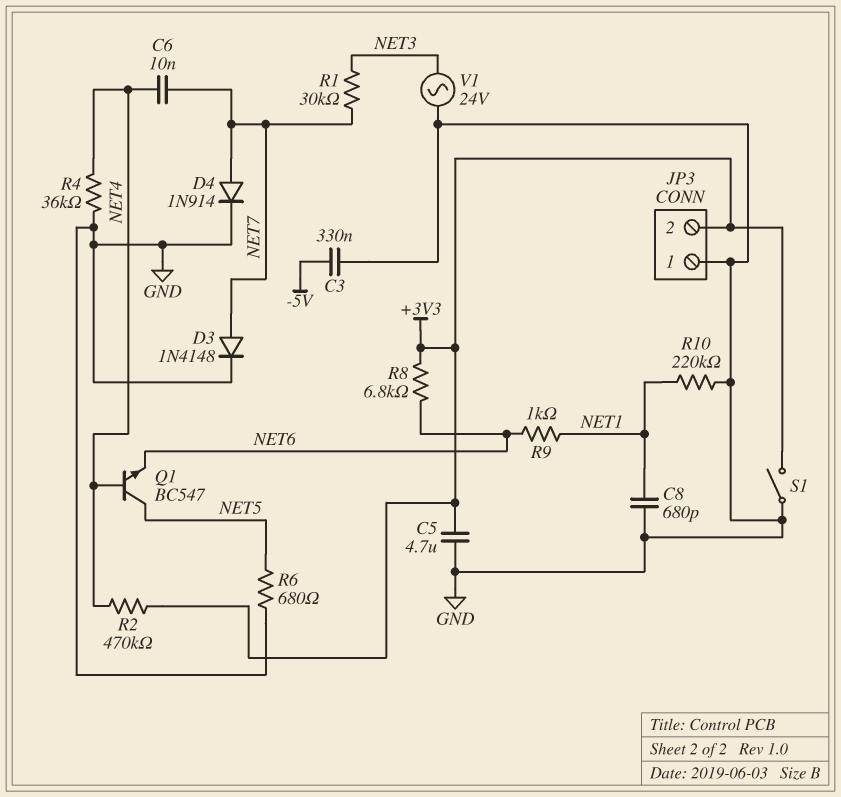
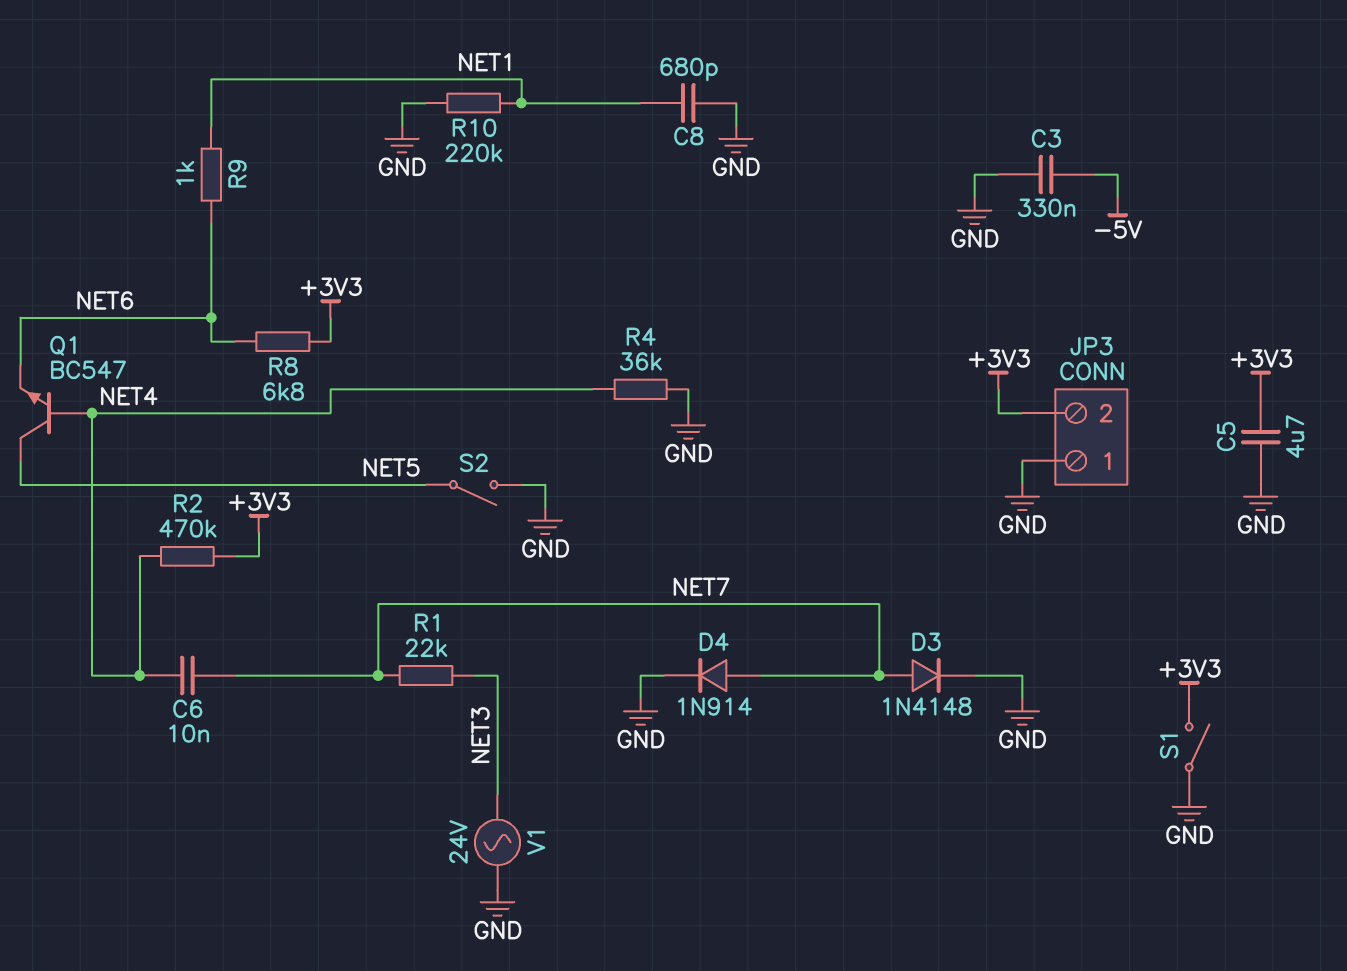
R1: 30k (NET3, NET7) -> 22k (NET3, NET7)
R6: 680 (GND, NET5) -> none
S2: none -> switch (GND, NET5)

